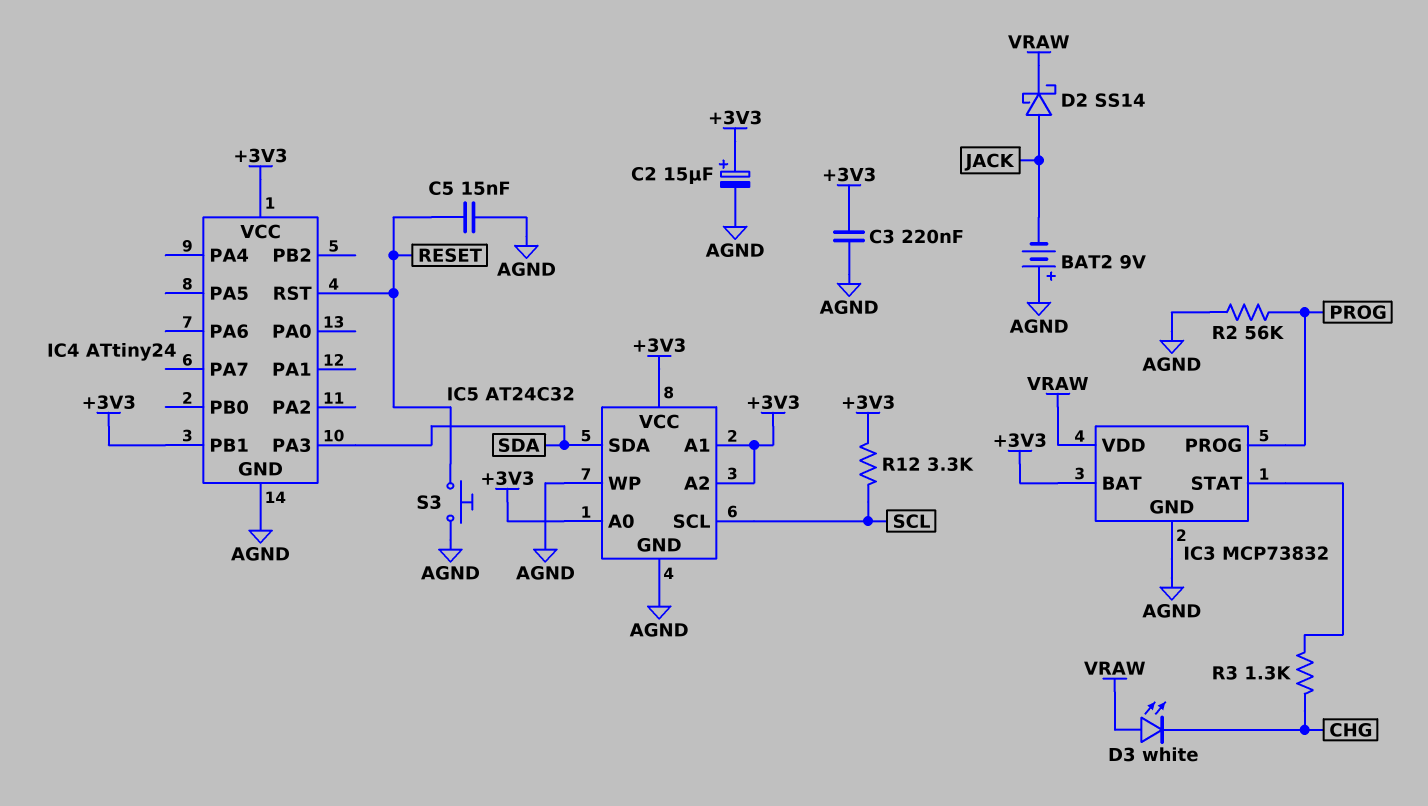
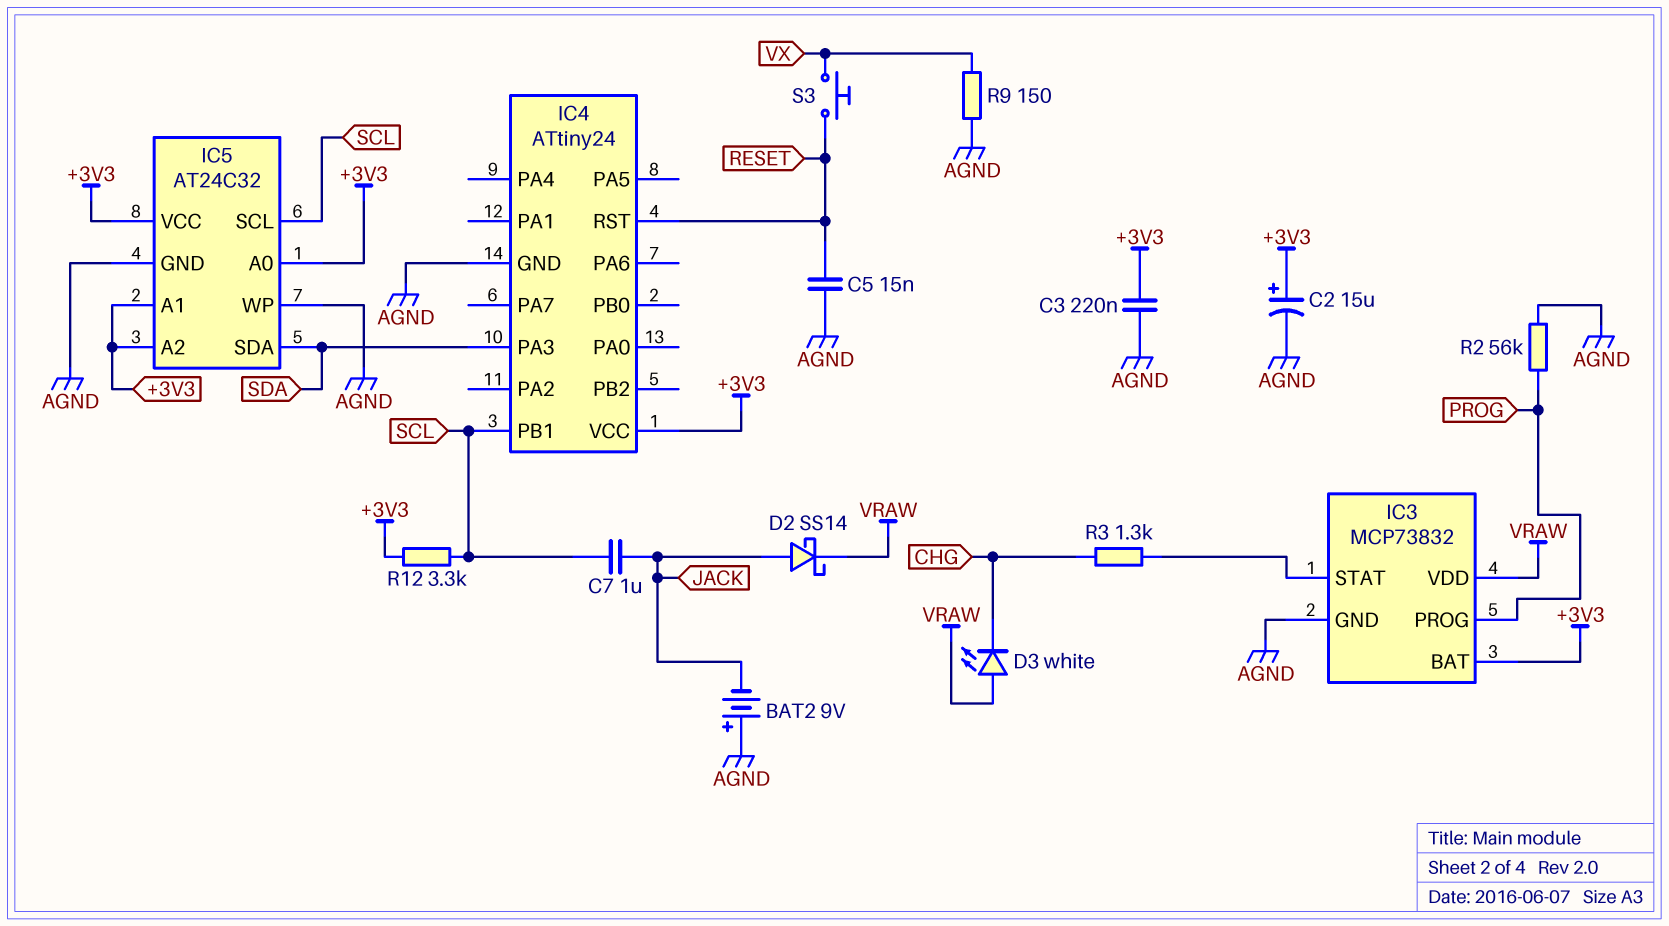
C7: none -> 1uF (JACK, SCL)
IC4 pin PB1: +3V3 -> SCL
R9: none -> 150 (AGND, VX)
S3: button (AGND, RESET) -> button (RESET, VX)

